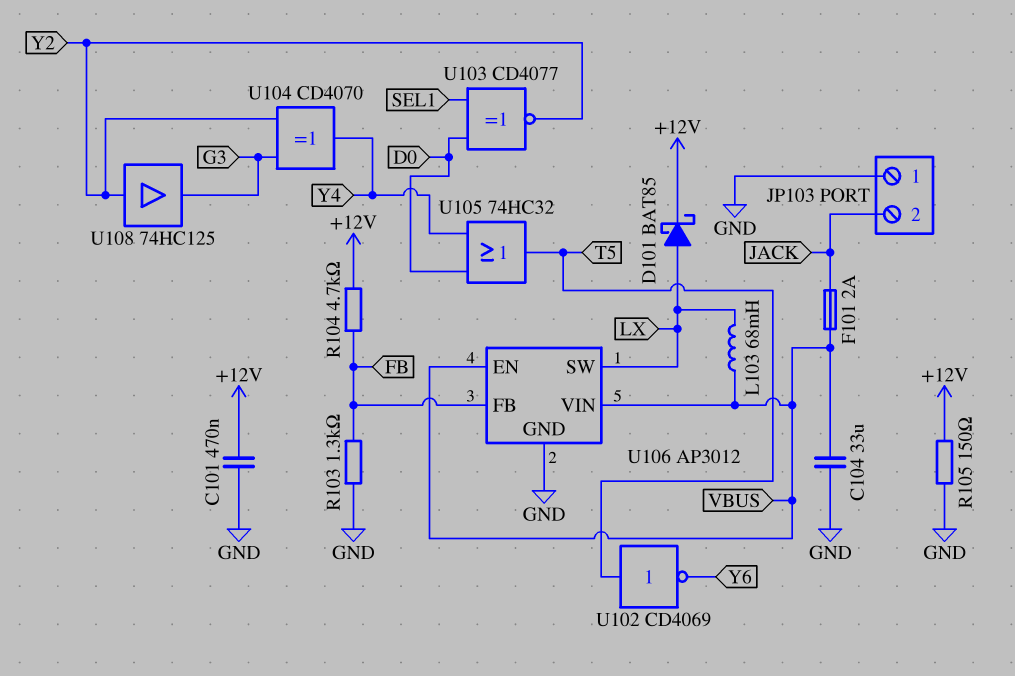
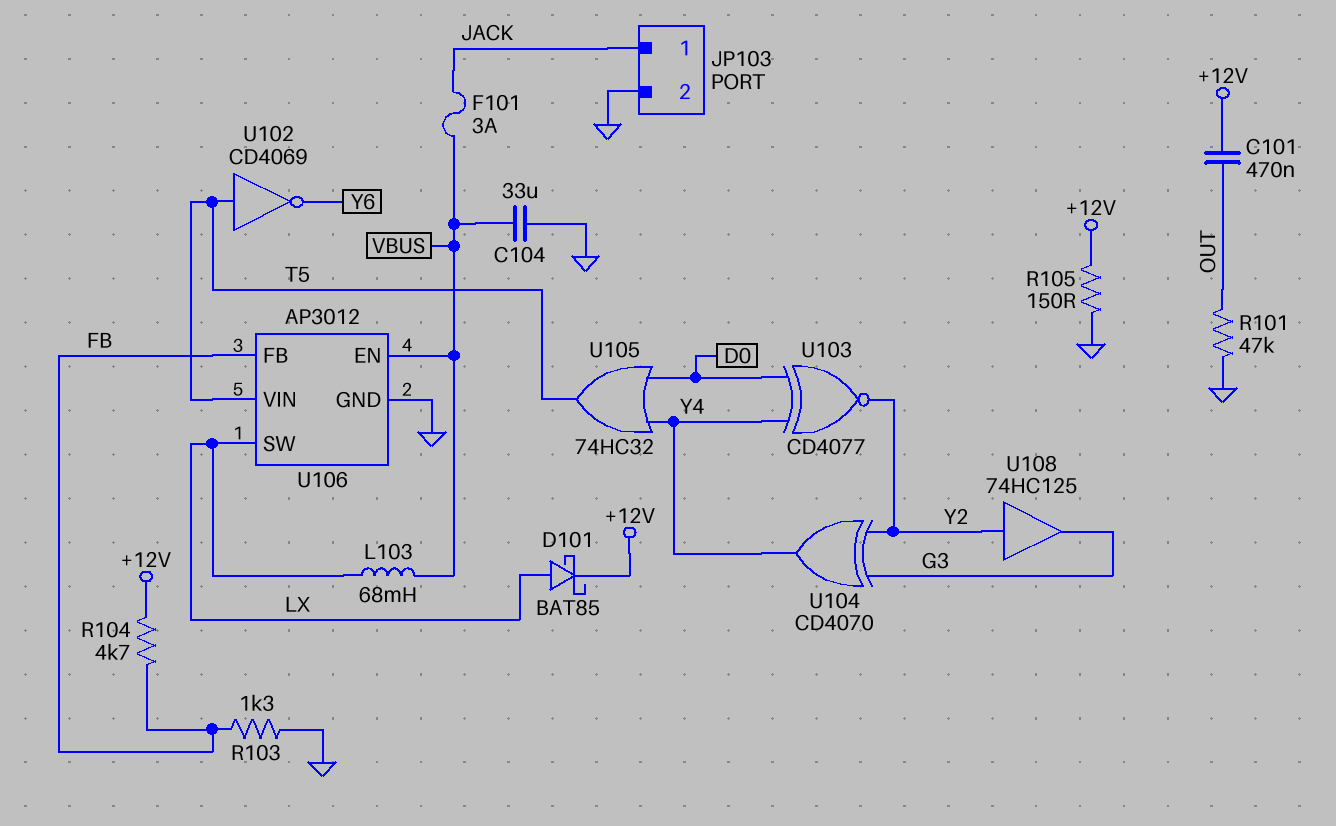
C101: 470nF (+12V, GND) -> 470nF (+12V, OUT)
F101: 2A (JACK, VBUS) -> 3A (JACK, VBUS)
JP103 pin 1: GND -> JACK
JP103 pin 2: JACK -> GND
R101: none -> 47k (GND, OUT)
U103: XNOR CD4077 (in D0, in SEL1, out Y2) -> XNOR CD4077 (in D0, in Y4, out Y2)
U106 pin VIN: VBUS -> T5

